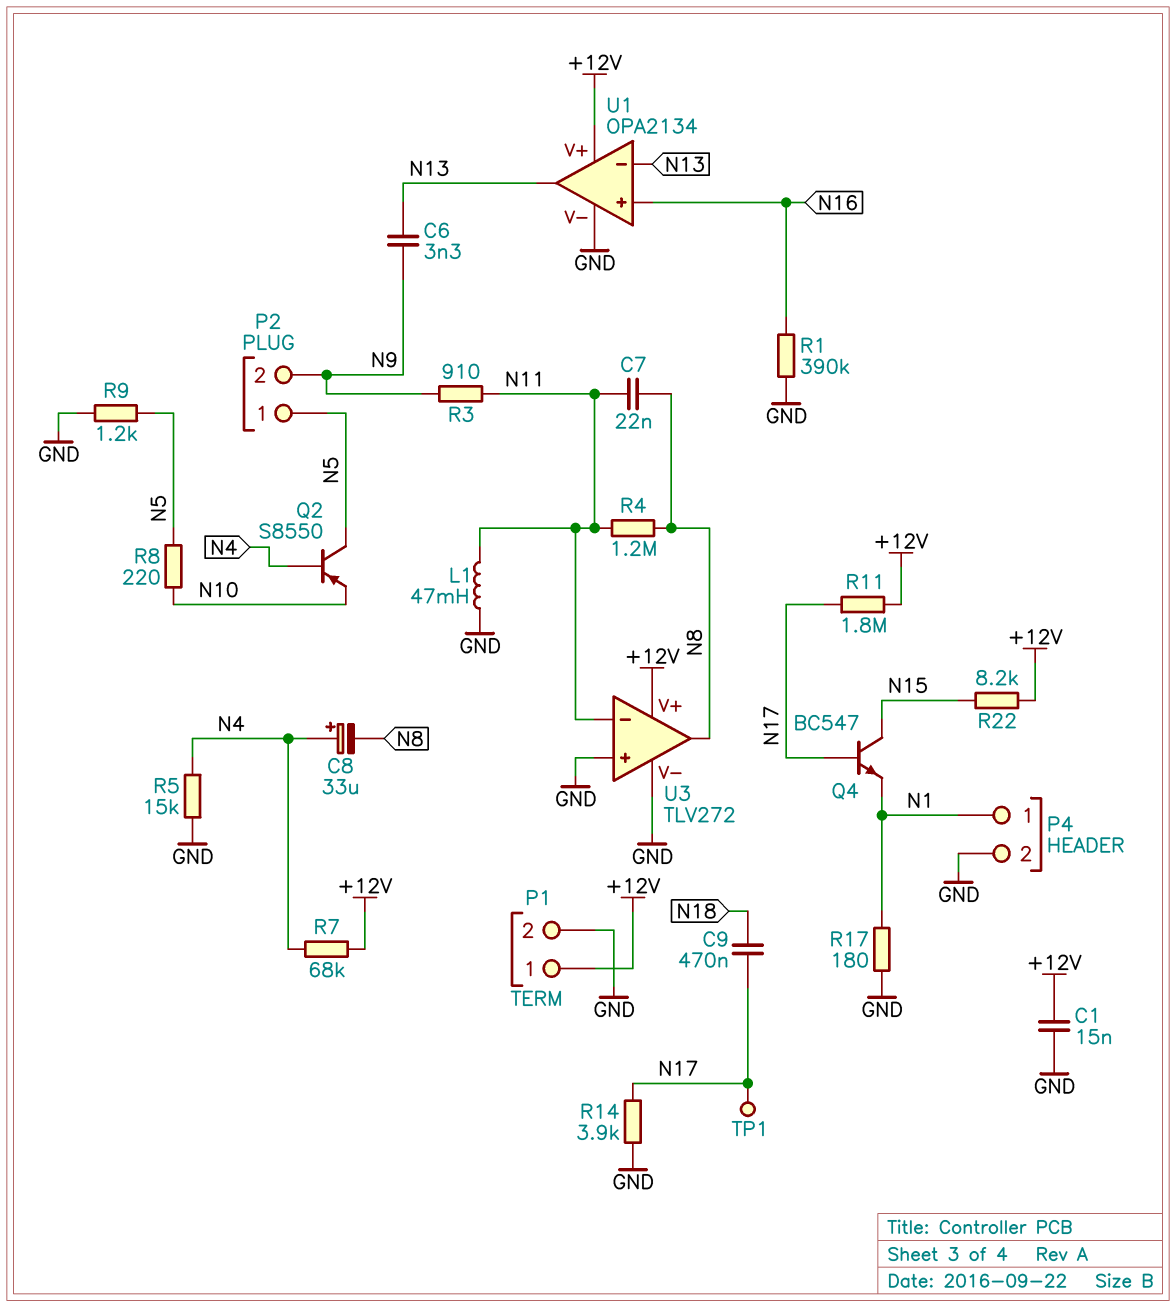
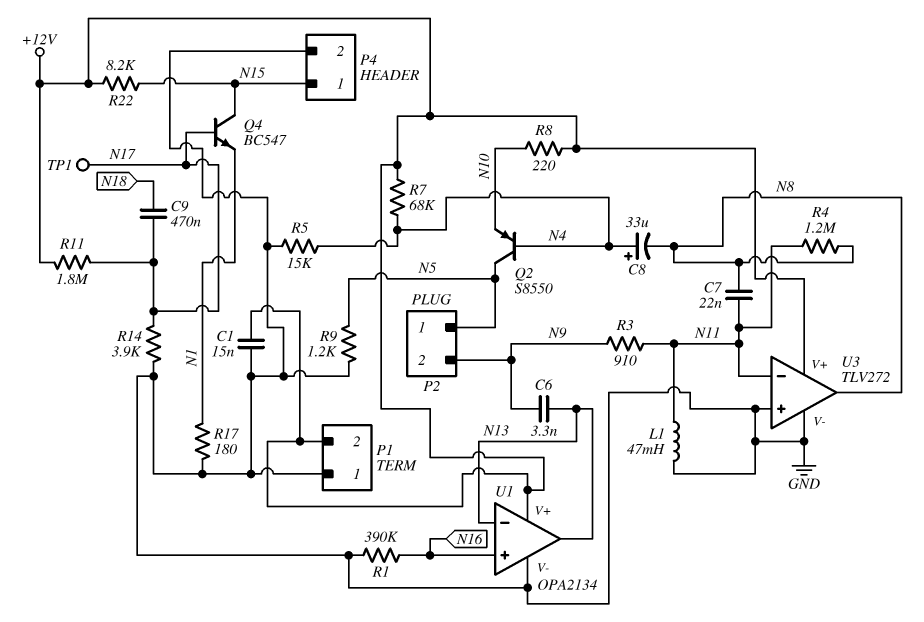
P1 pin 1: +12V -> GND
P1 pin 2: GND -> +12V
P4 pin 1: N1 -> N15
R8: 220 (N5, N10) -> 220 (+12V, N10)

